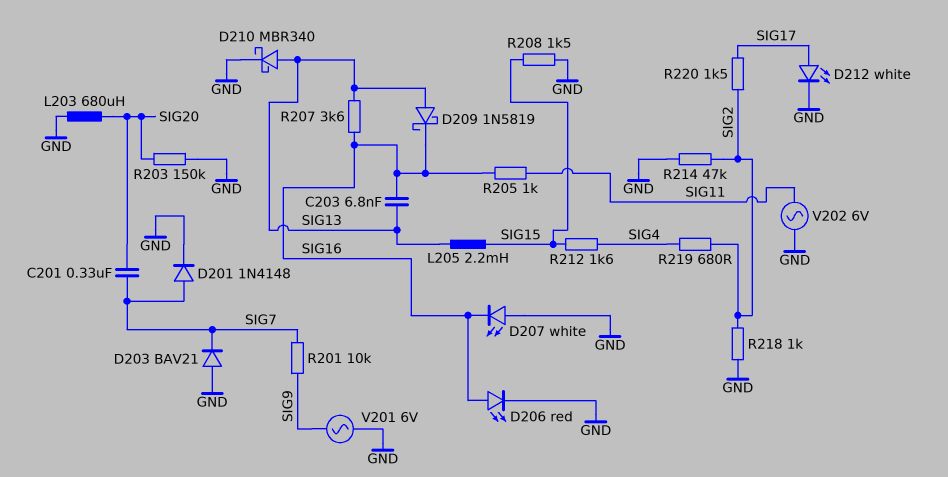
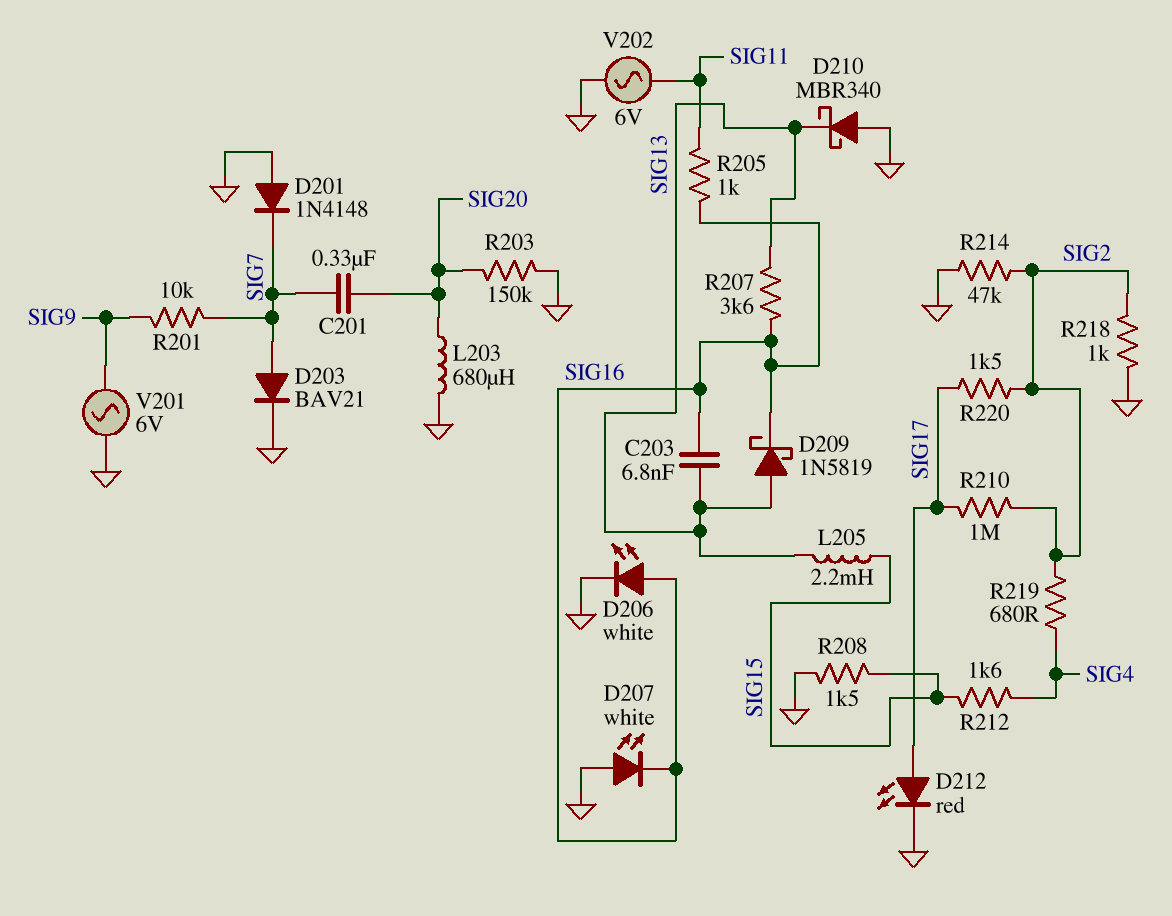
D201: diode 1N4148 (A SIG7, K GND) -> diode 1N4148 (A GND, K SIG7)
D203: diode BAV21 (A GND, K SIG7) -> diode BAV21 (A SIG7, K GND)
D206: LED red (A SIG16, K GND) -> LED white (A SIG16, K GND)
D210: schottky MBR340 (A SIG13, K GND) -> schottky MBR340 (A GND, K SIG13)
D212: LED white (A SIG17, K GND) -> LED red (A SIG17, K GND)
R210: none -> 1M (SIG2, SIG17)

